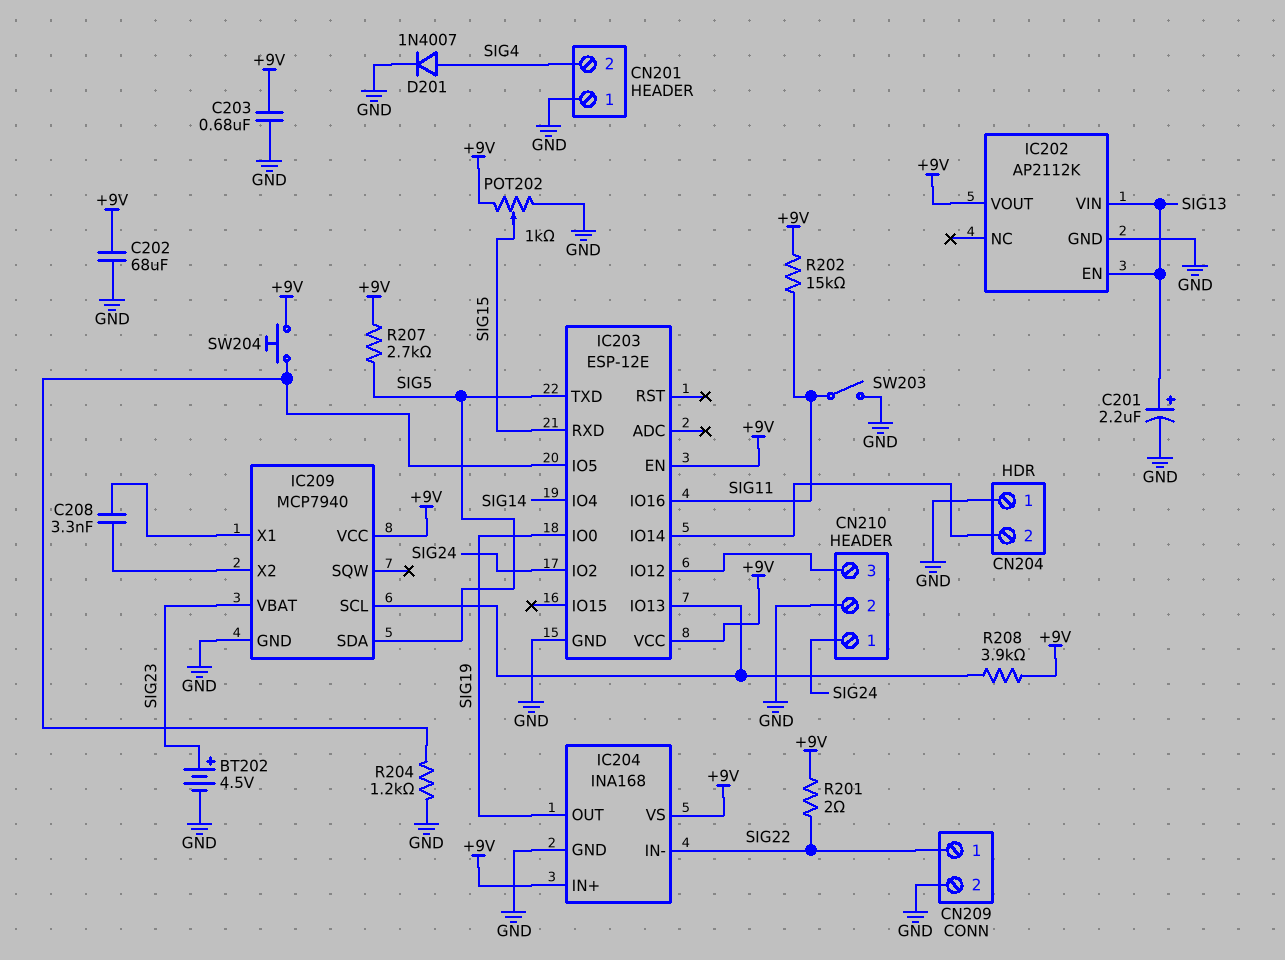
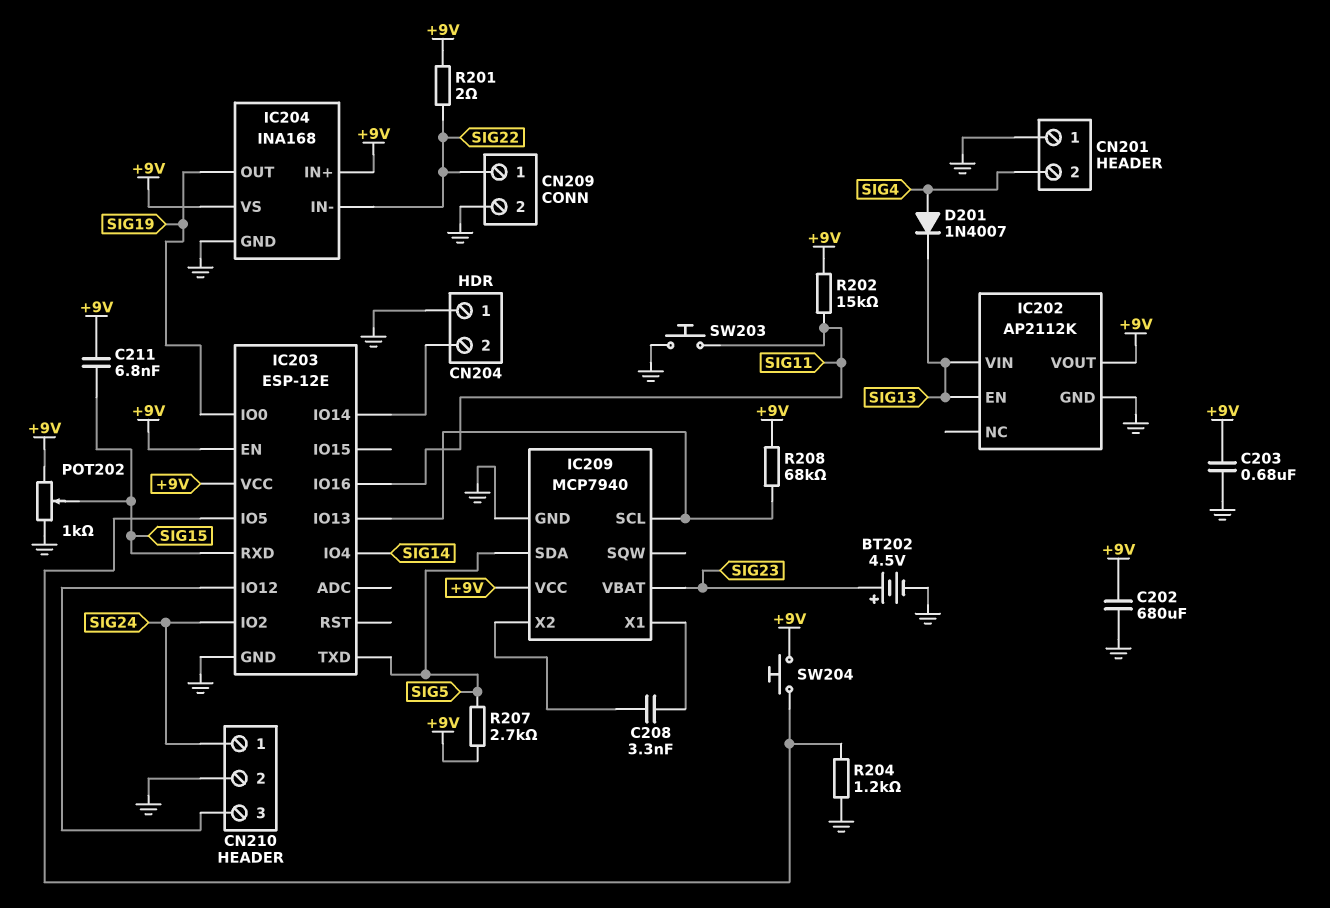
C201: 2.2uF (plus SIG13, minus GND) -> none
C202: 68uF (+9V, GND) -> 680uF (+9V, GND)
C211: none -> 6.8nF (+9V, SIG15)
D201: diode 1N4007 (A SIG4, K GND) -> diode 1N4007 (A SIG4, K SIG13)
R208: 3.9k (+9V, IC203/IO13) -> 68k (+9V, IC203/IO13)
SW203: switch (GND, SIG11) -> button (GND, SIG11)

